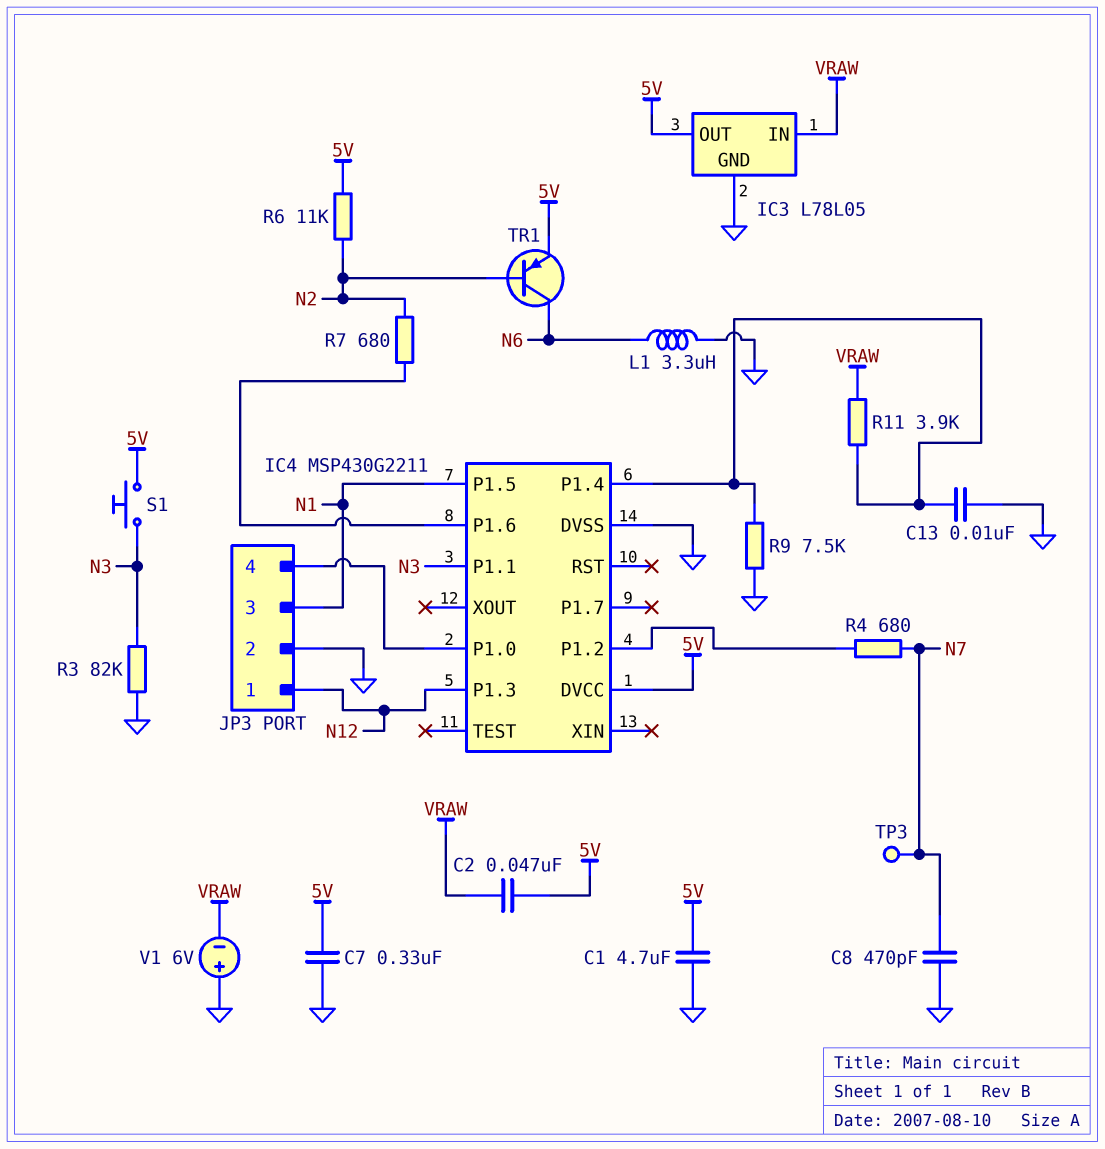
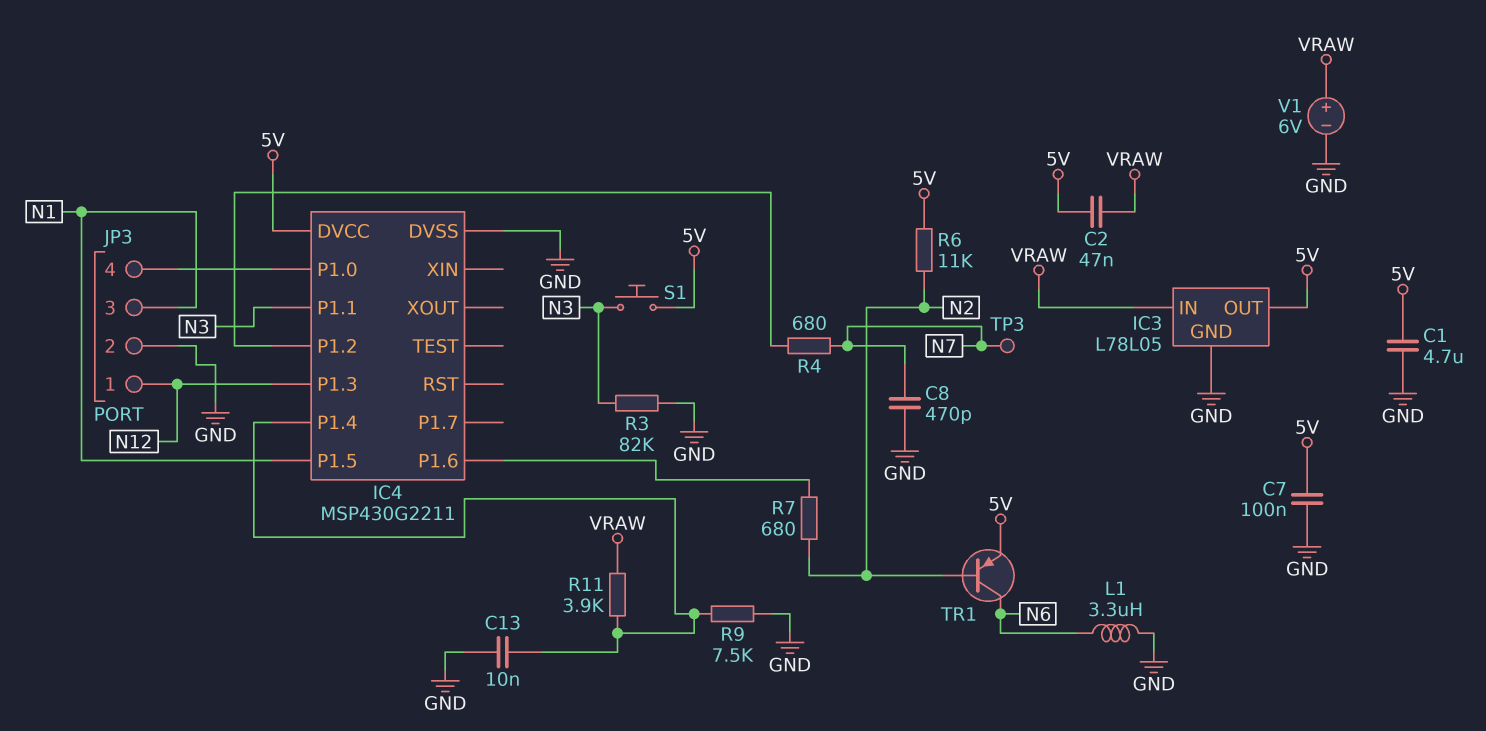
C7: 330nF (5V, GND) -> 100nF (5V, GND)
V1: 6V (plus GND, minus VRAW) -> 6V (plus VRAW, minus GND)

